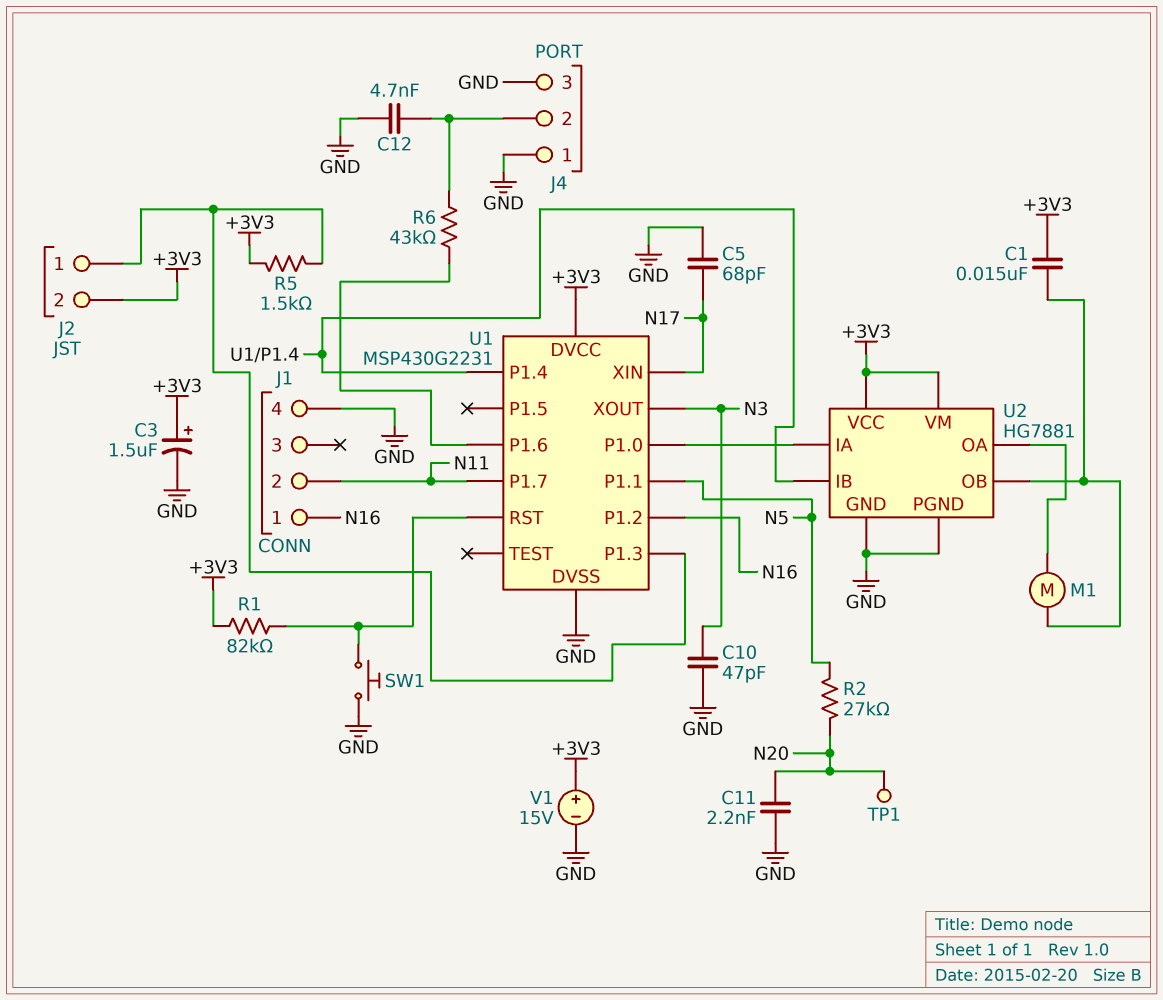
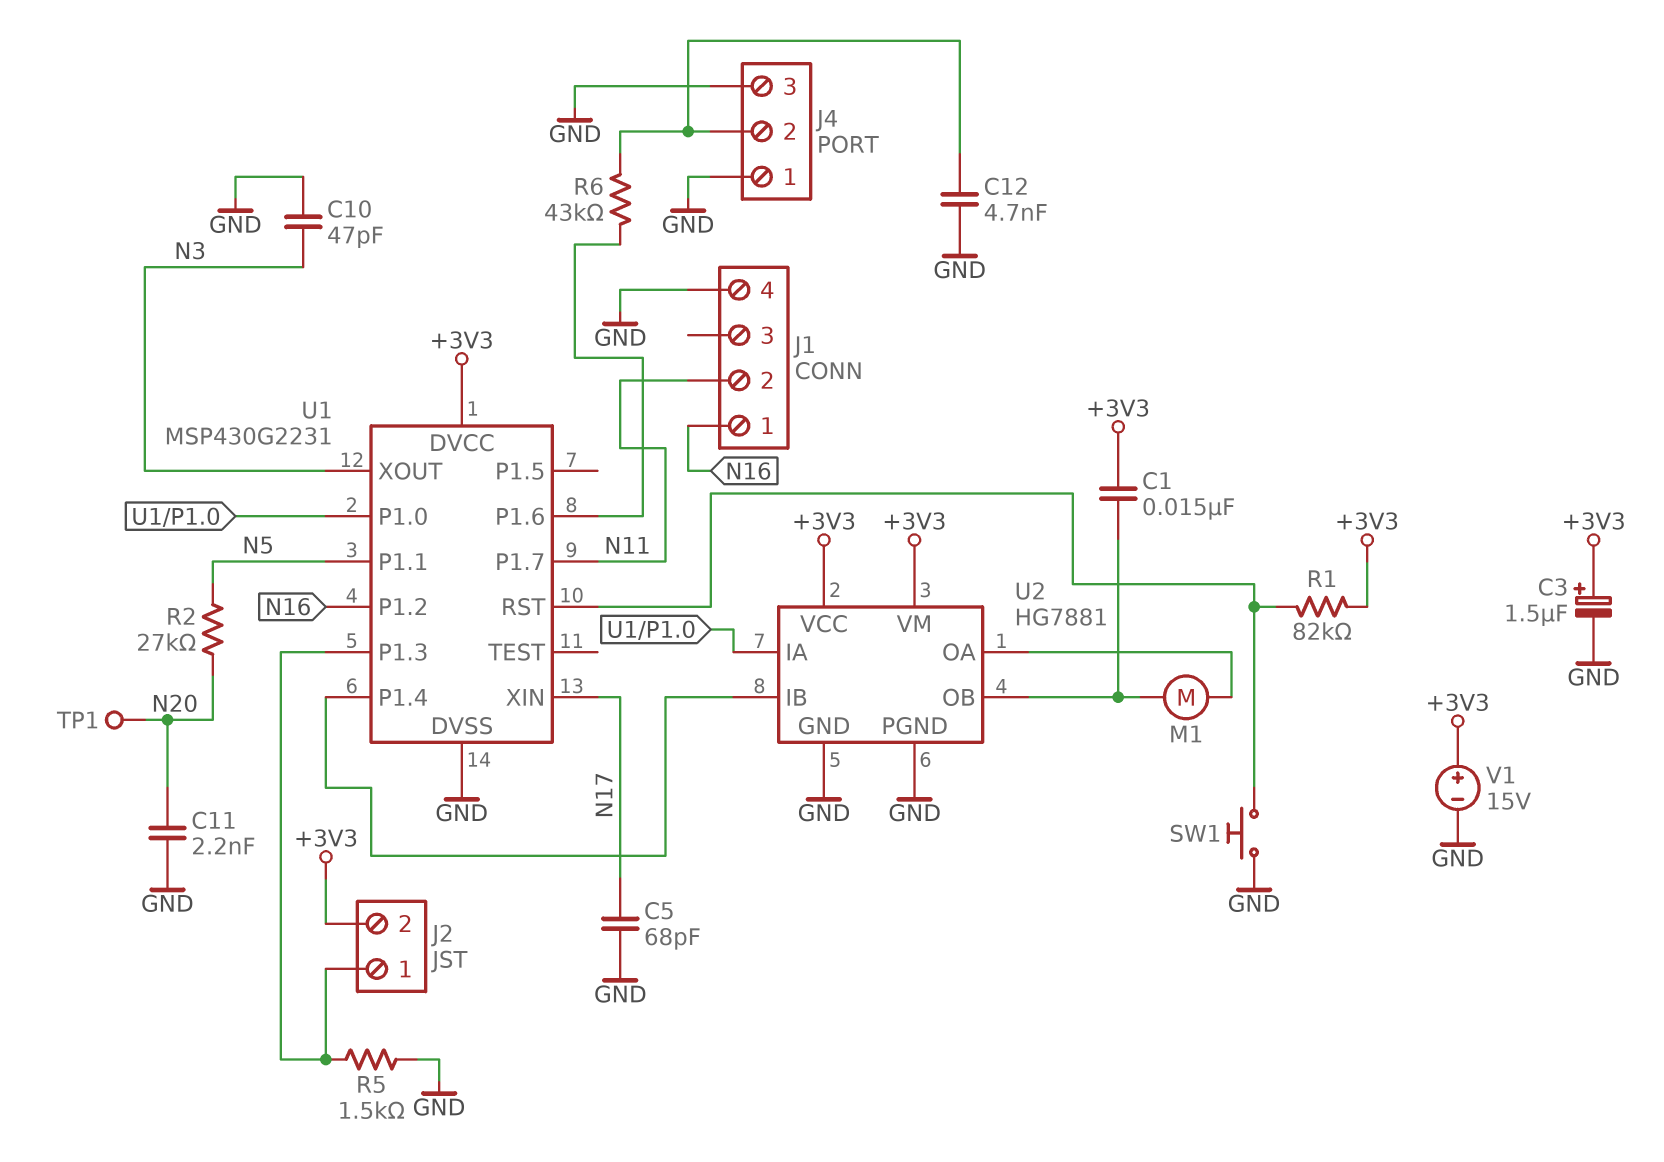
R5: 1.5k (+3V3, J2/1) -> 1.5k (GND, J2/1)

